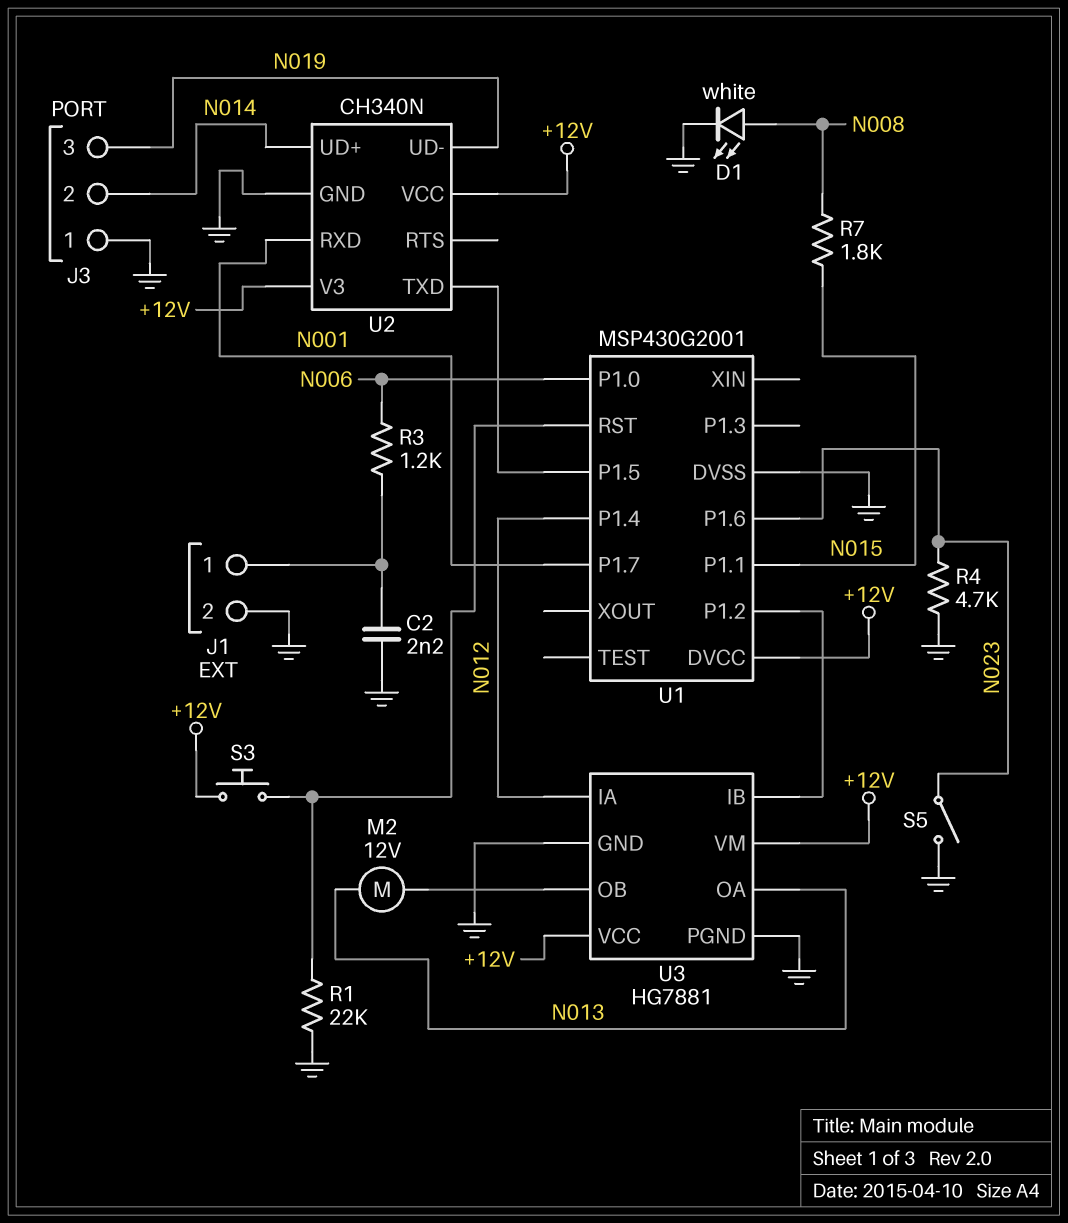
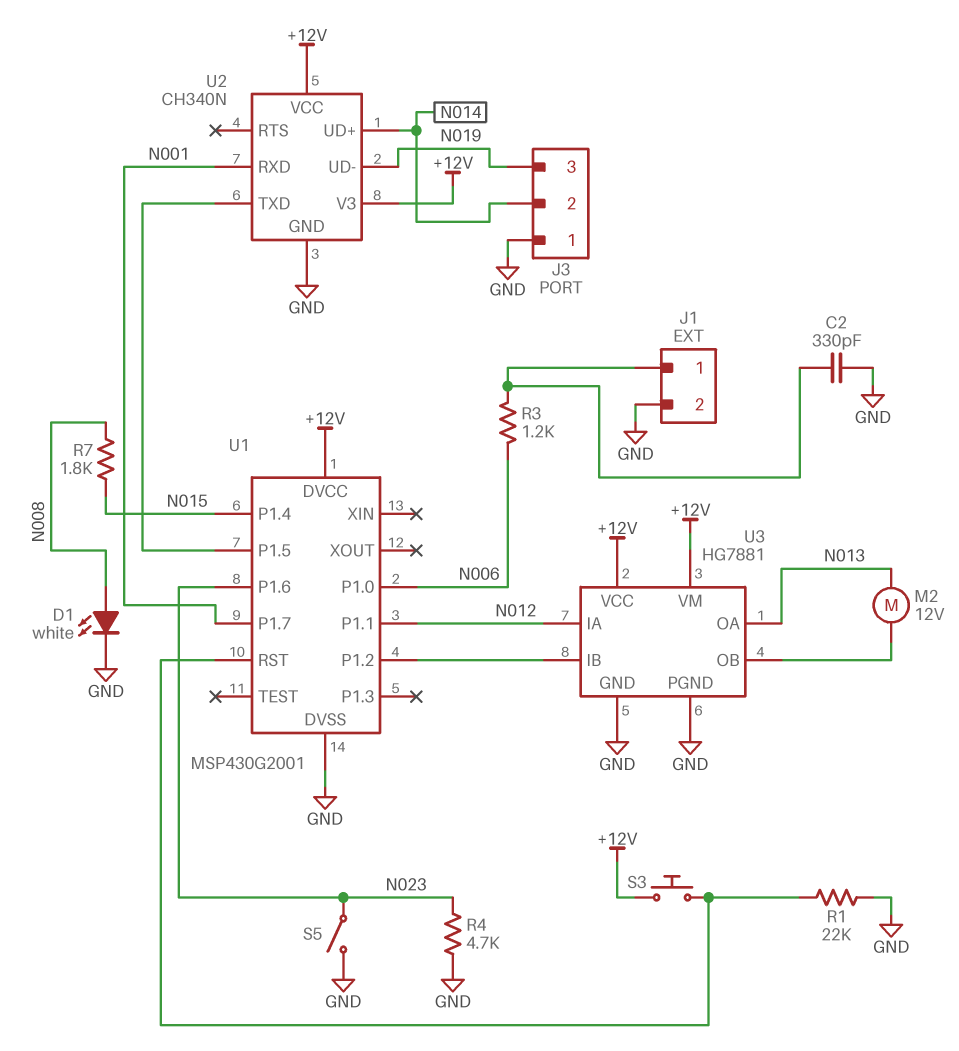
C2: 2.2nF (GND, J1/1) -> 330pF (GND, J1/1)
U1 pin P1.1: N015 -> N012
U1 pin P1.4: N012 -> N015

